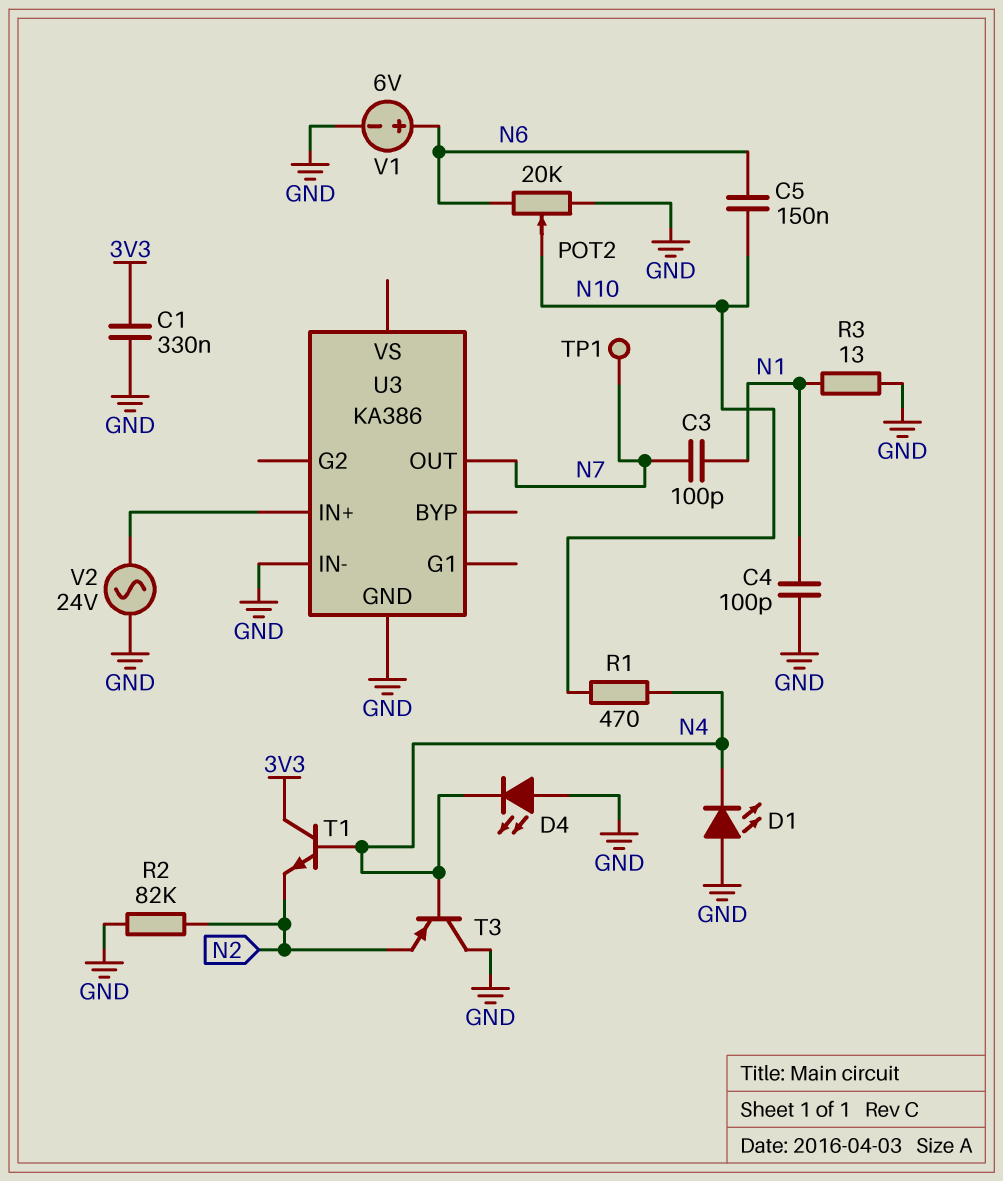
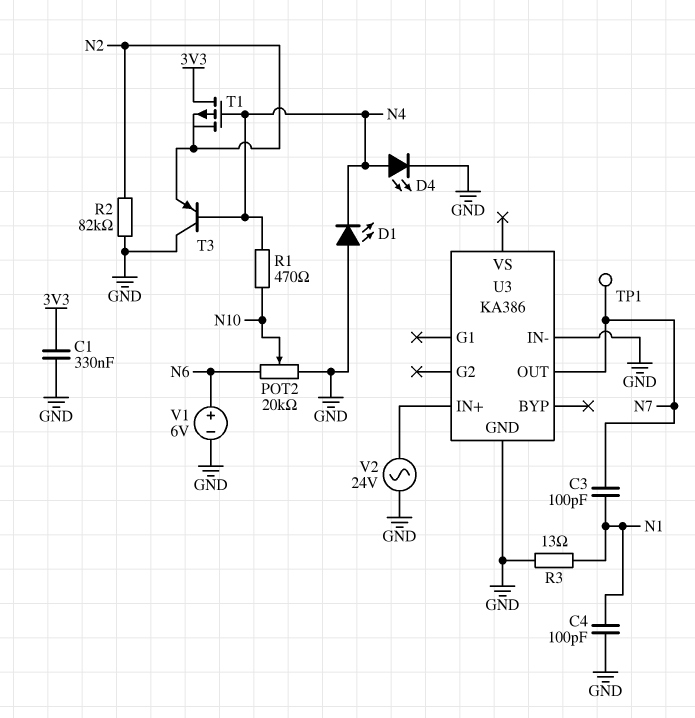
C5: 150nF (N6, N10) -> none
D4: LED (A GND, K N4) -> LED (A N4, K GND)
T1: NPN (B N4, C 3V3, E N2) -> PMOS (G N4, D 3V3, S N2)

